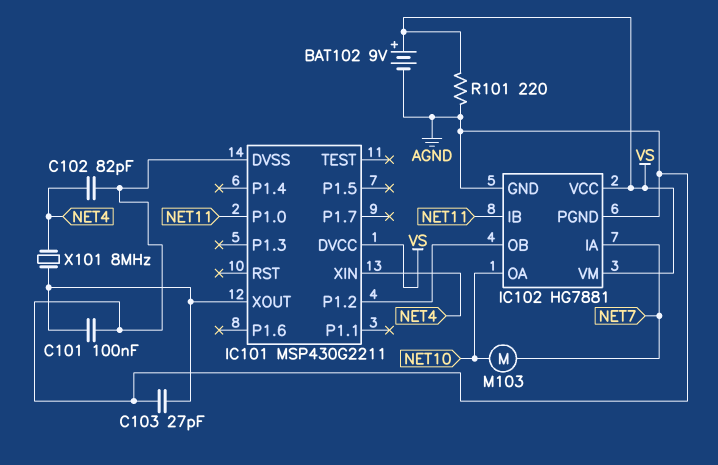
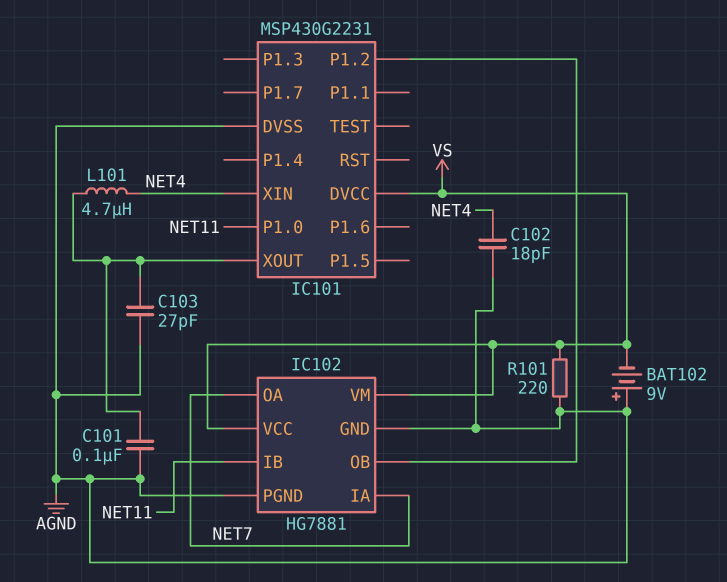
BAT102: 9V (plus VS, minus AGND) -> 9V (plus AGND, minus VS)
C102: 82pF (AGND, NET4) -> 18pF (AGND, NET4)
IC101: MSP430G2211 -> MSP430G2231
IC102 pin OA: NET10 -> NET7
L101: none -> 4.7uH (IC101/XOUT, NET4)
M103: motor (NET7, NET10) -> none
X101: 8MHz (IC101/XOUT, NET4) -> none

